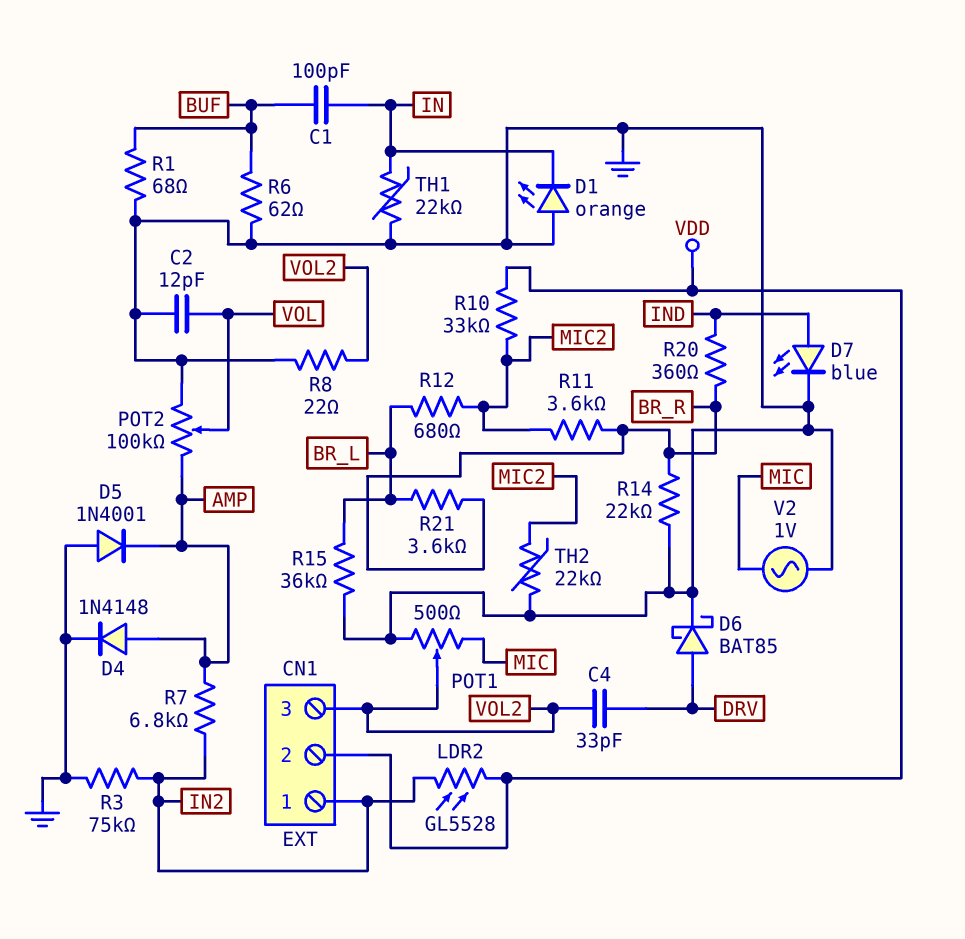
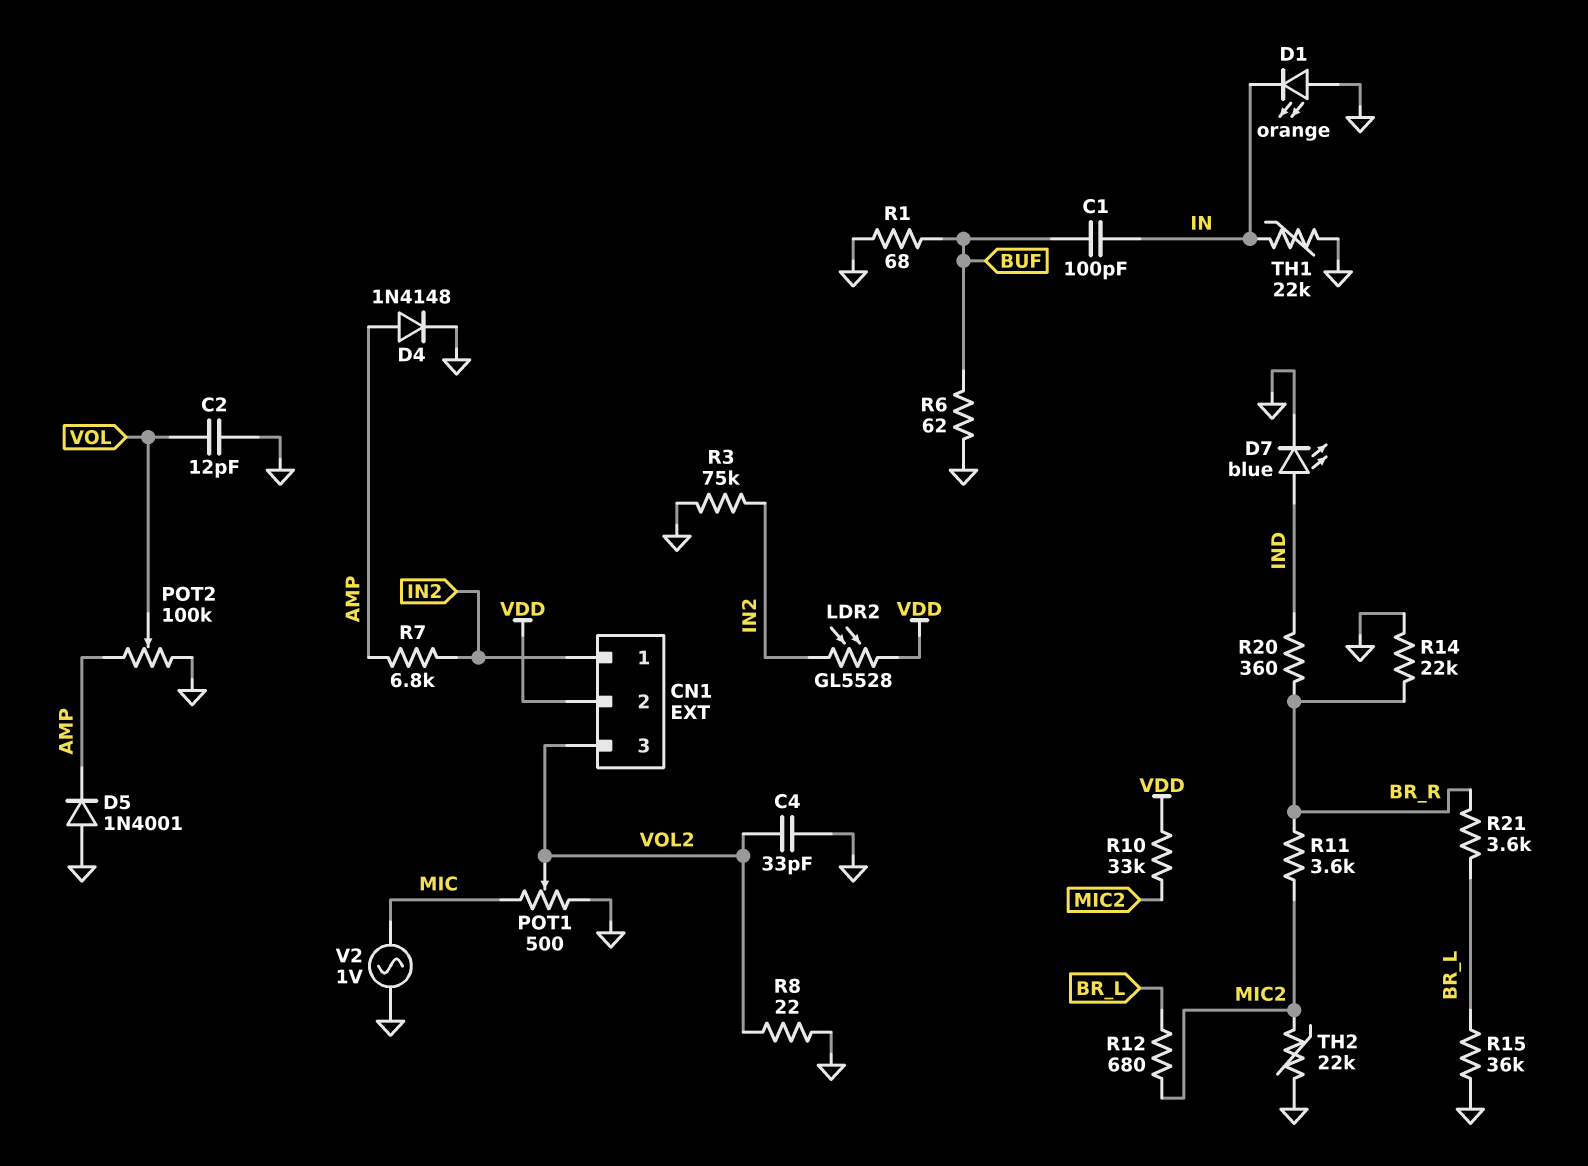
C4: 33pF (DRV, VOL2) -> 33pF (GND, VOL2)
D6: schottky BAT85 (A DRV, K GND) -> none

